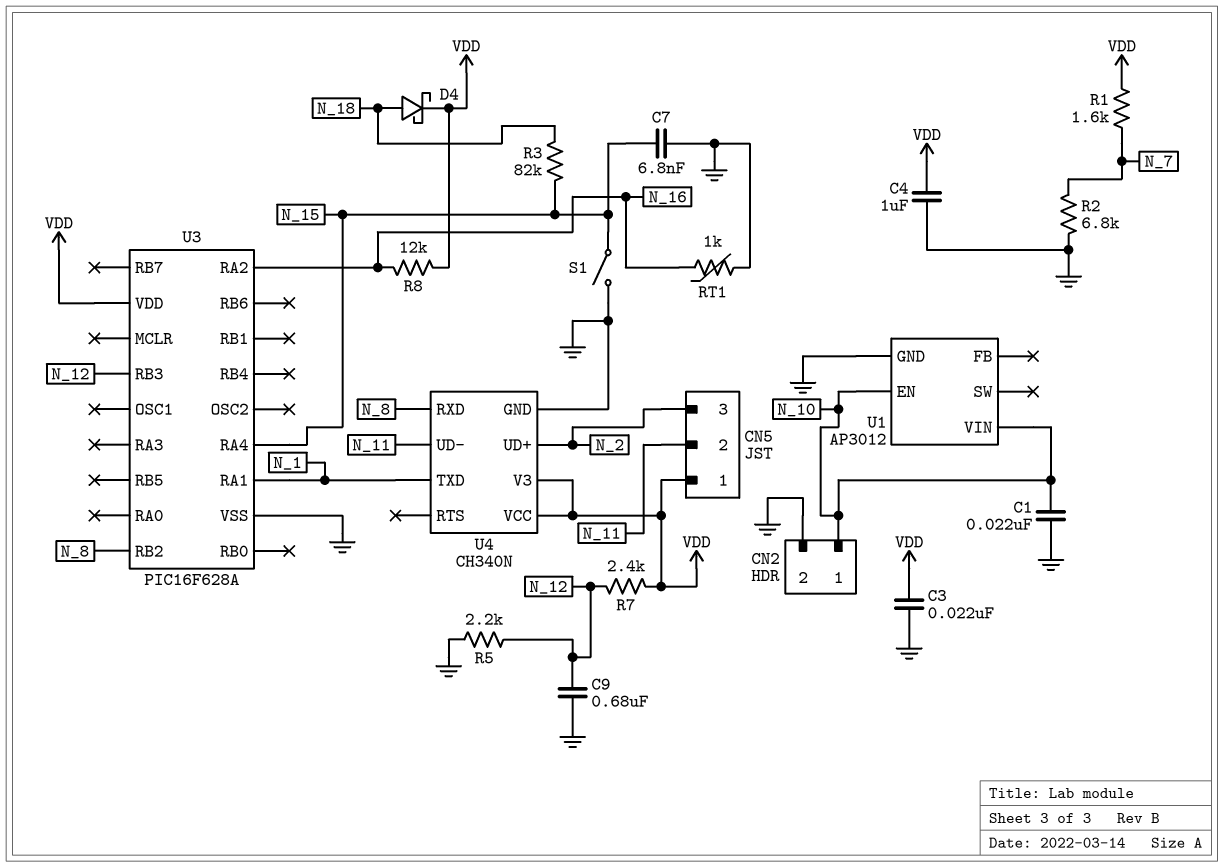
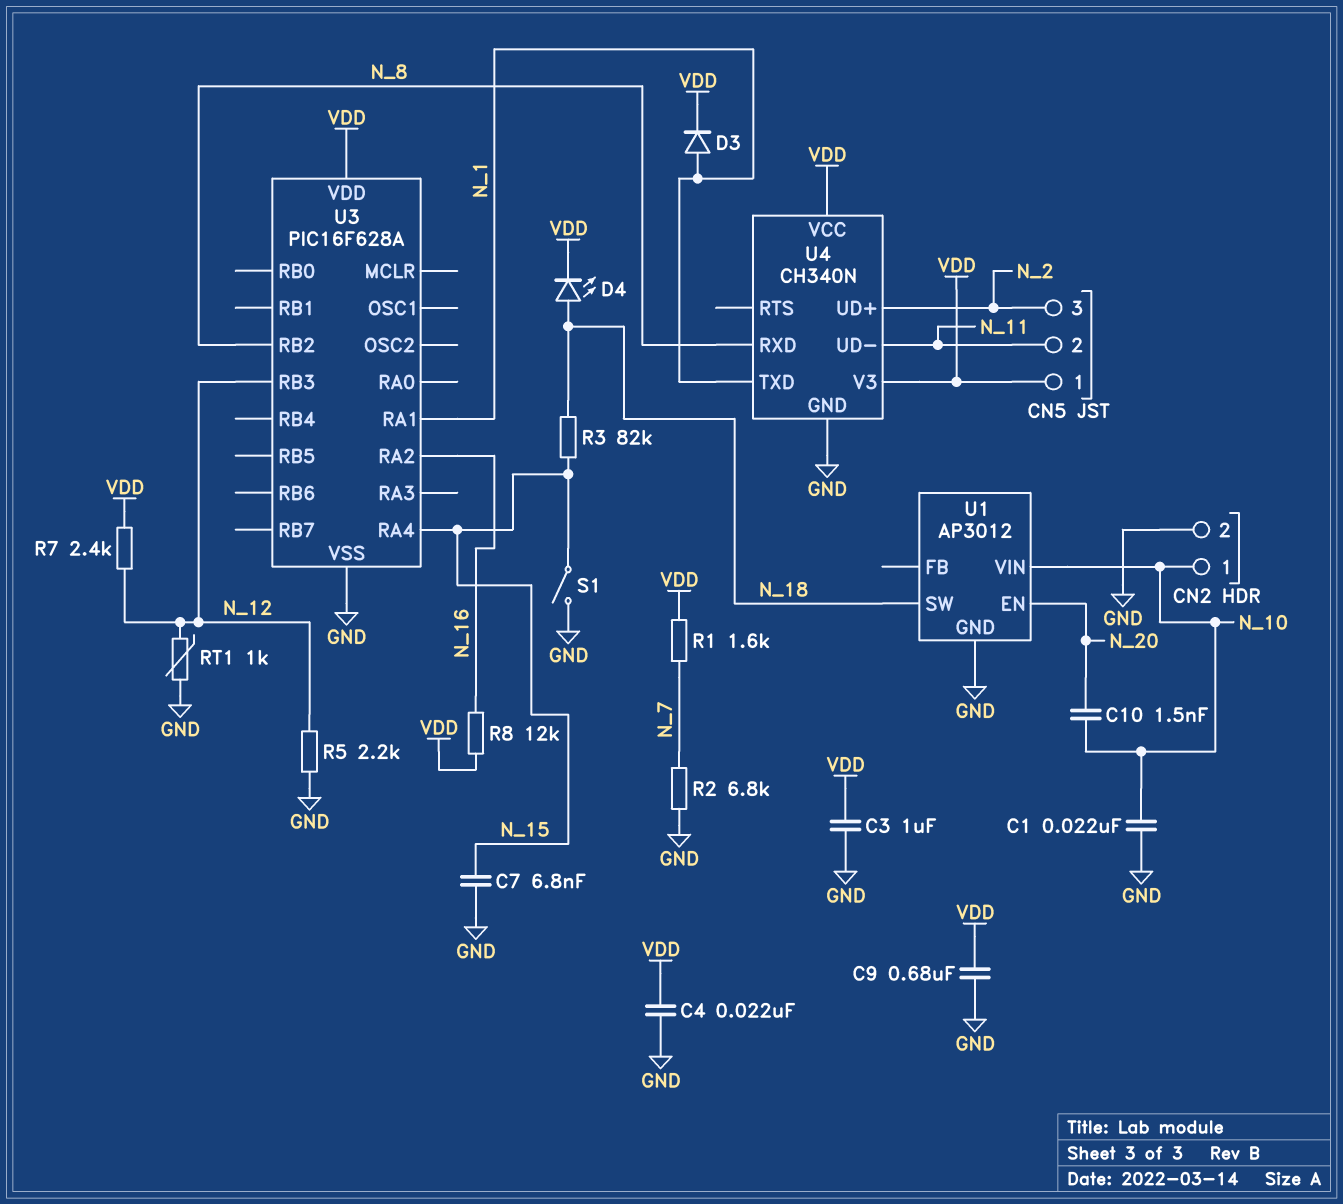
C3: 22nF (GND, VDD) -> 1uF (GND, VDD)
C4: 1uF (GND, VDD) -> 22nF (GND, VDD)
C9: 680nF (GND, N_12) -> 680nF (GND, VDD)
C10: none -> 1.5nF (N_10, N_20)
D3: none -> diode (A N_1, K VDD)
D4: schottky (A N_18, K VDD) -> LED (A N_18, K VDD)
RT1: 1k (GND, N_16) -> 1k (GND, N_12)
U1 pin EN: N_10 -> N_20
U1 pin SW: none -> N_18

